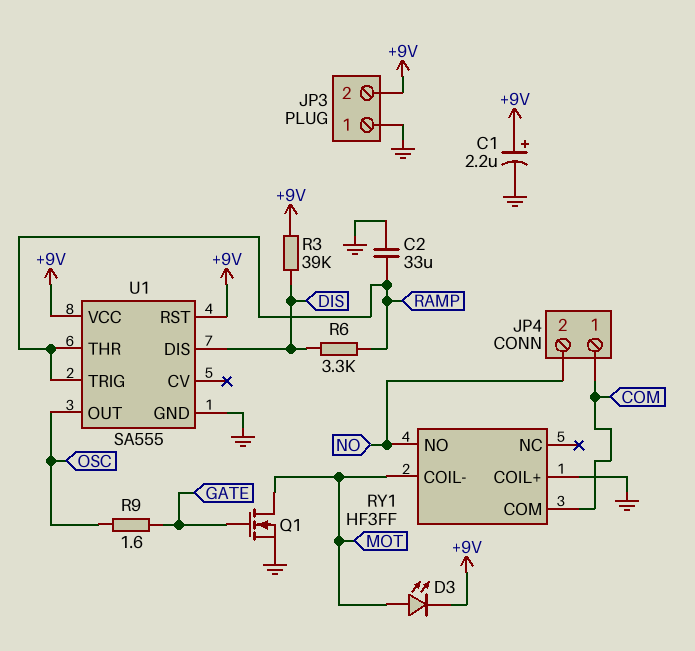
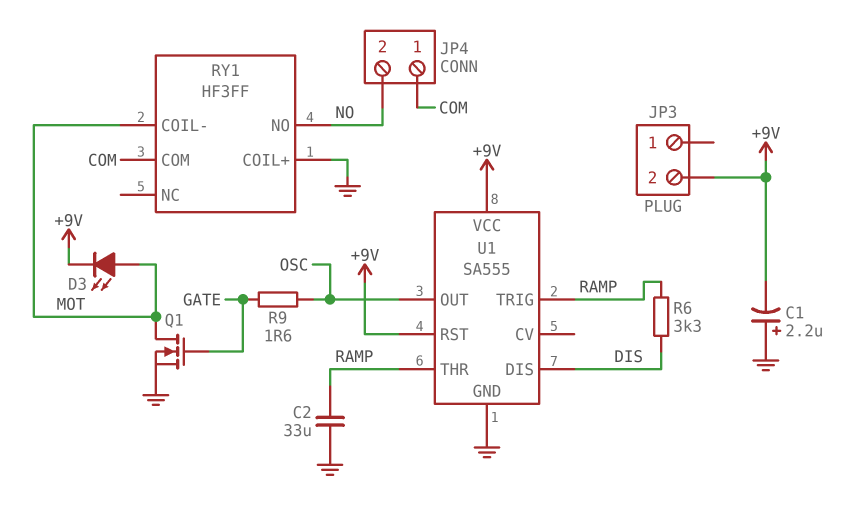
C1: 2.2uF (plus +9V, minus GND) -> 2.2uF (plus GND, minus +9V)
JP3 pin 1: GND -> none
R3: 39k (+9V, DIS) -> none

